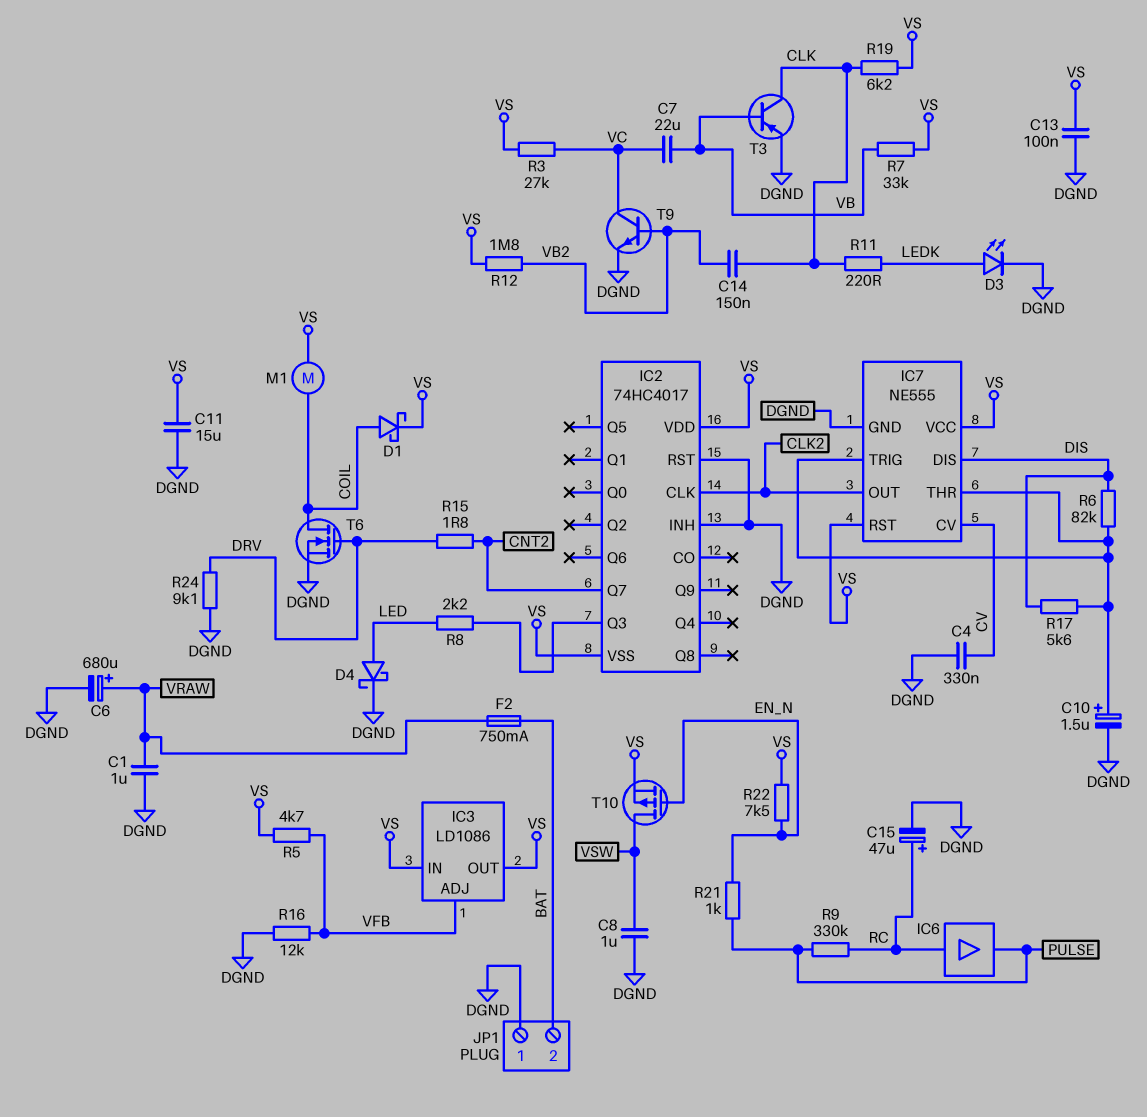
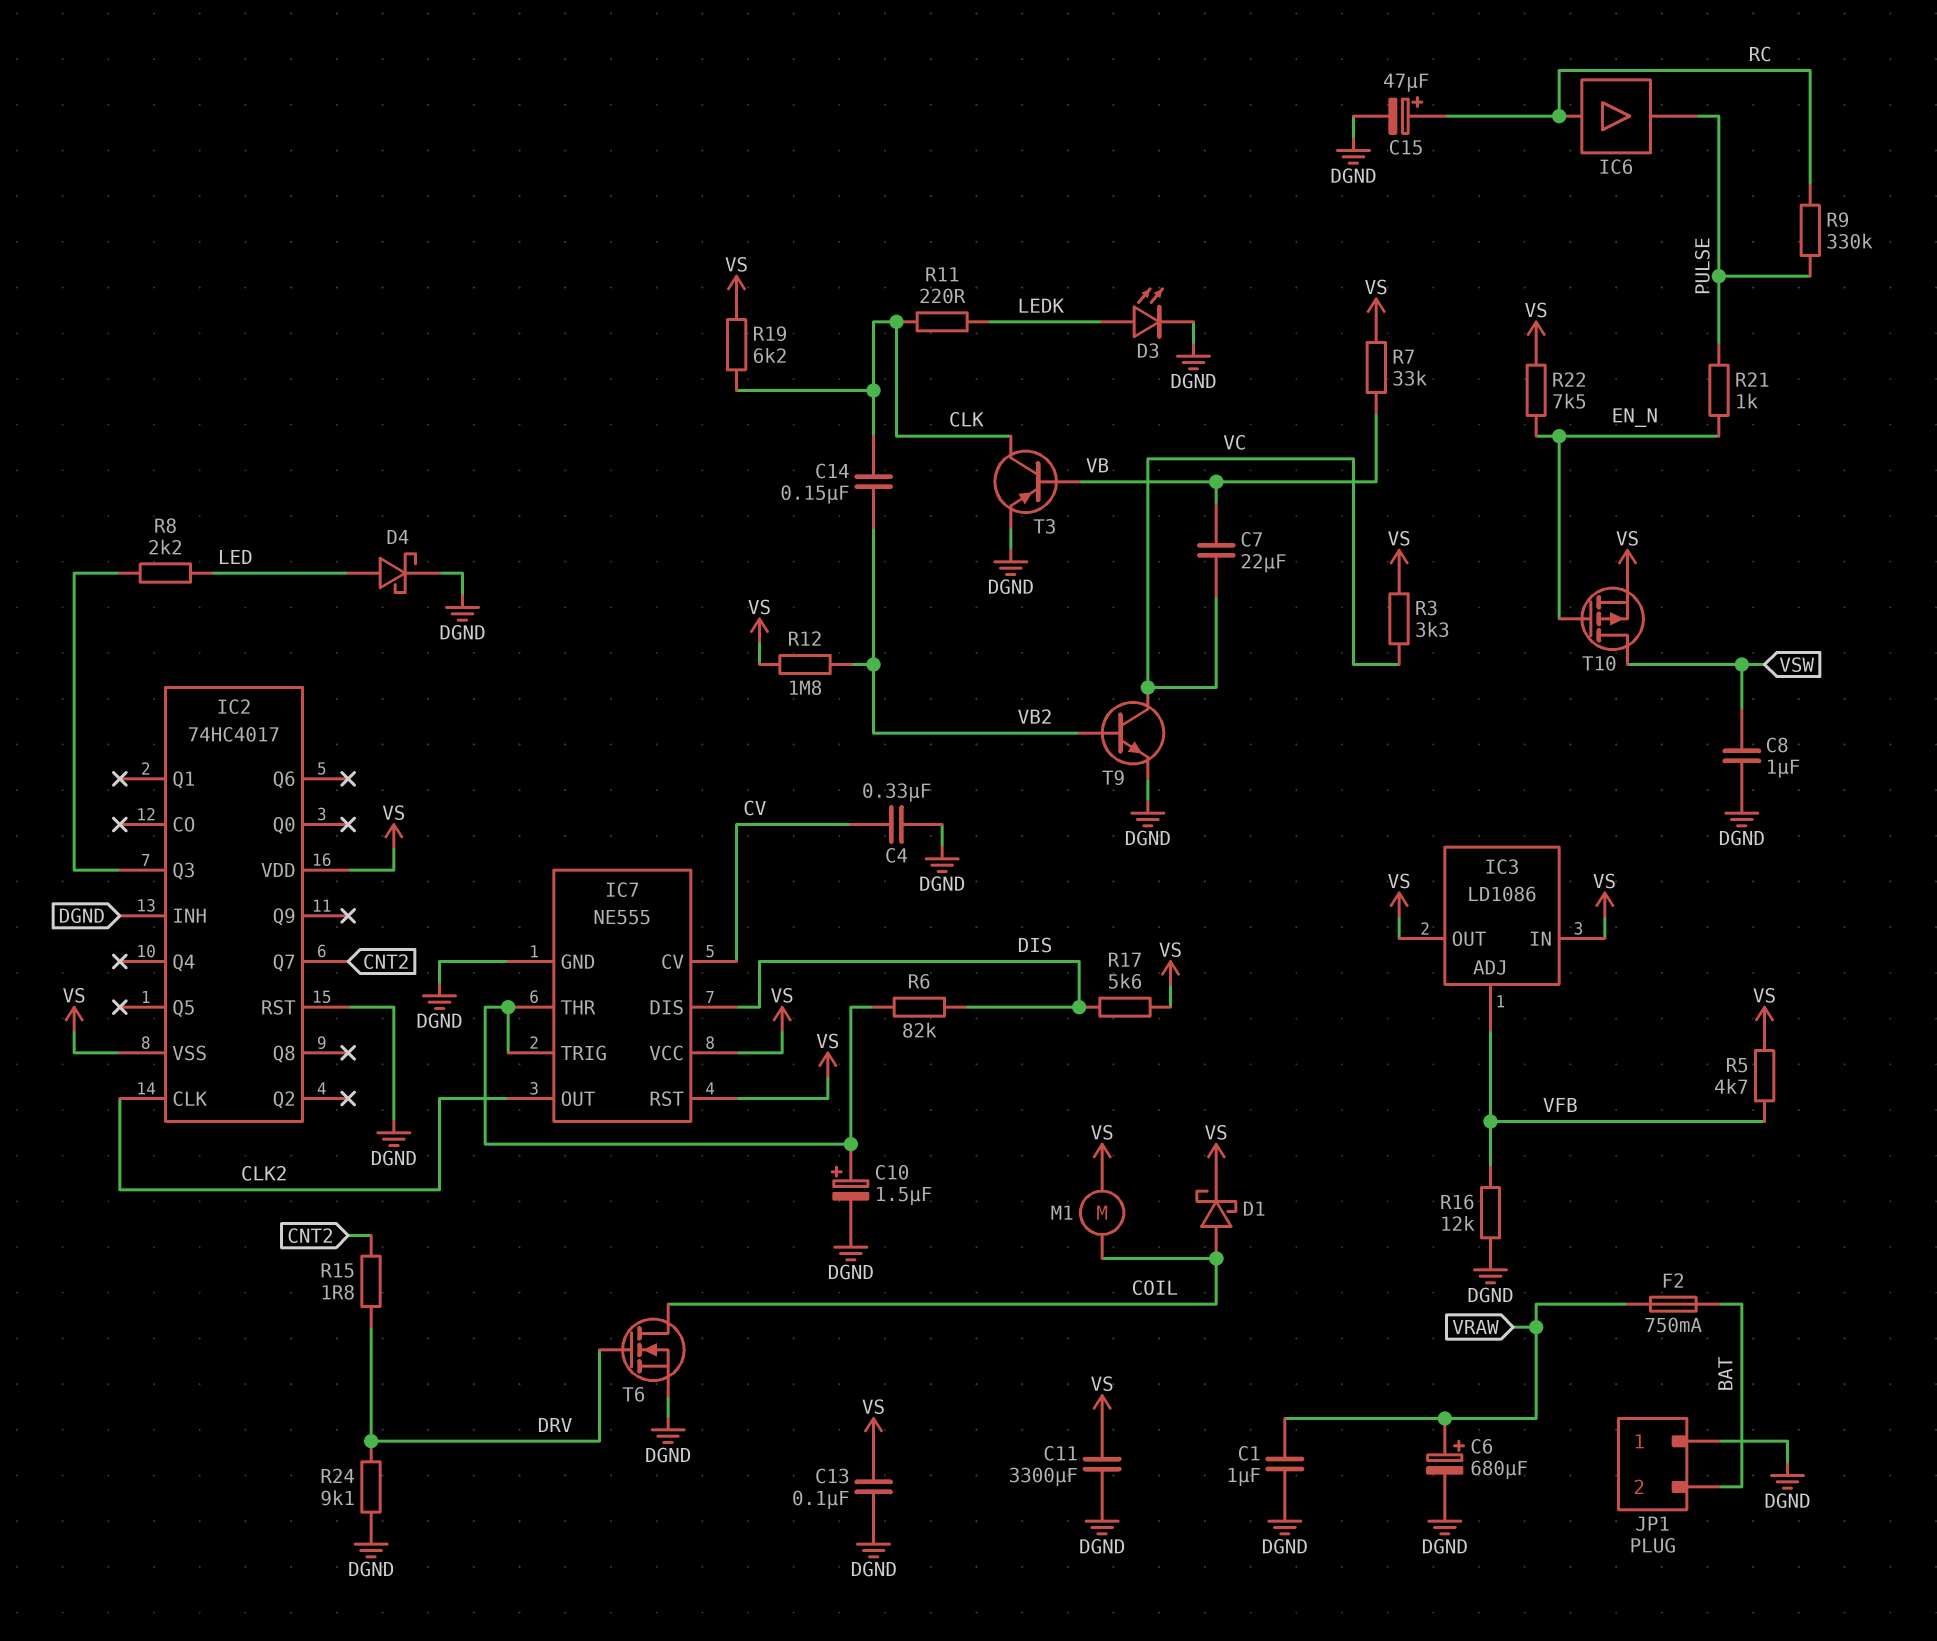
C11: 15uF (DGND, VS) -> 3300uF (DGND, VS)
R3: 27k (VC, VS) -> 3.3k (VC, VS)
R17: 5.6k (DIS, IC7/THR) -> 5.6k (DIS, VS)

